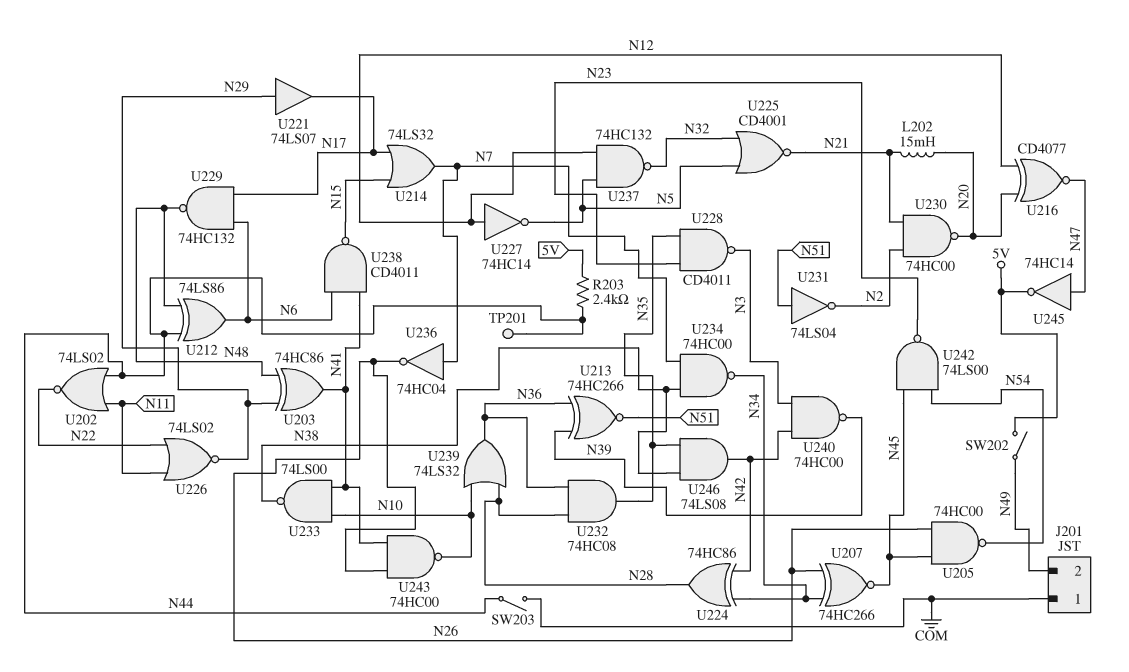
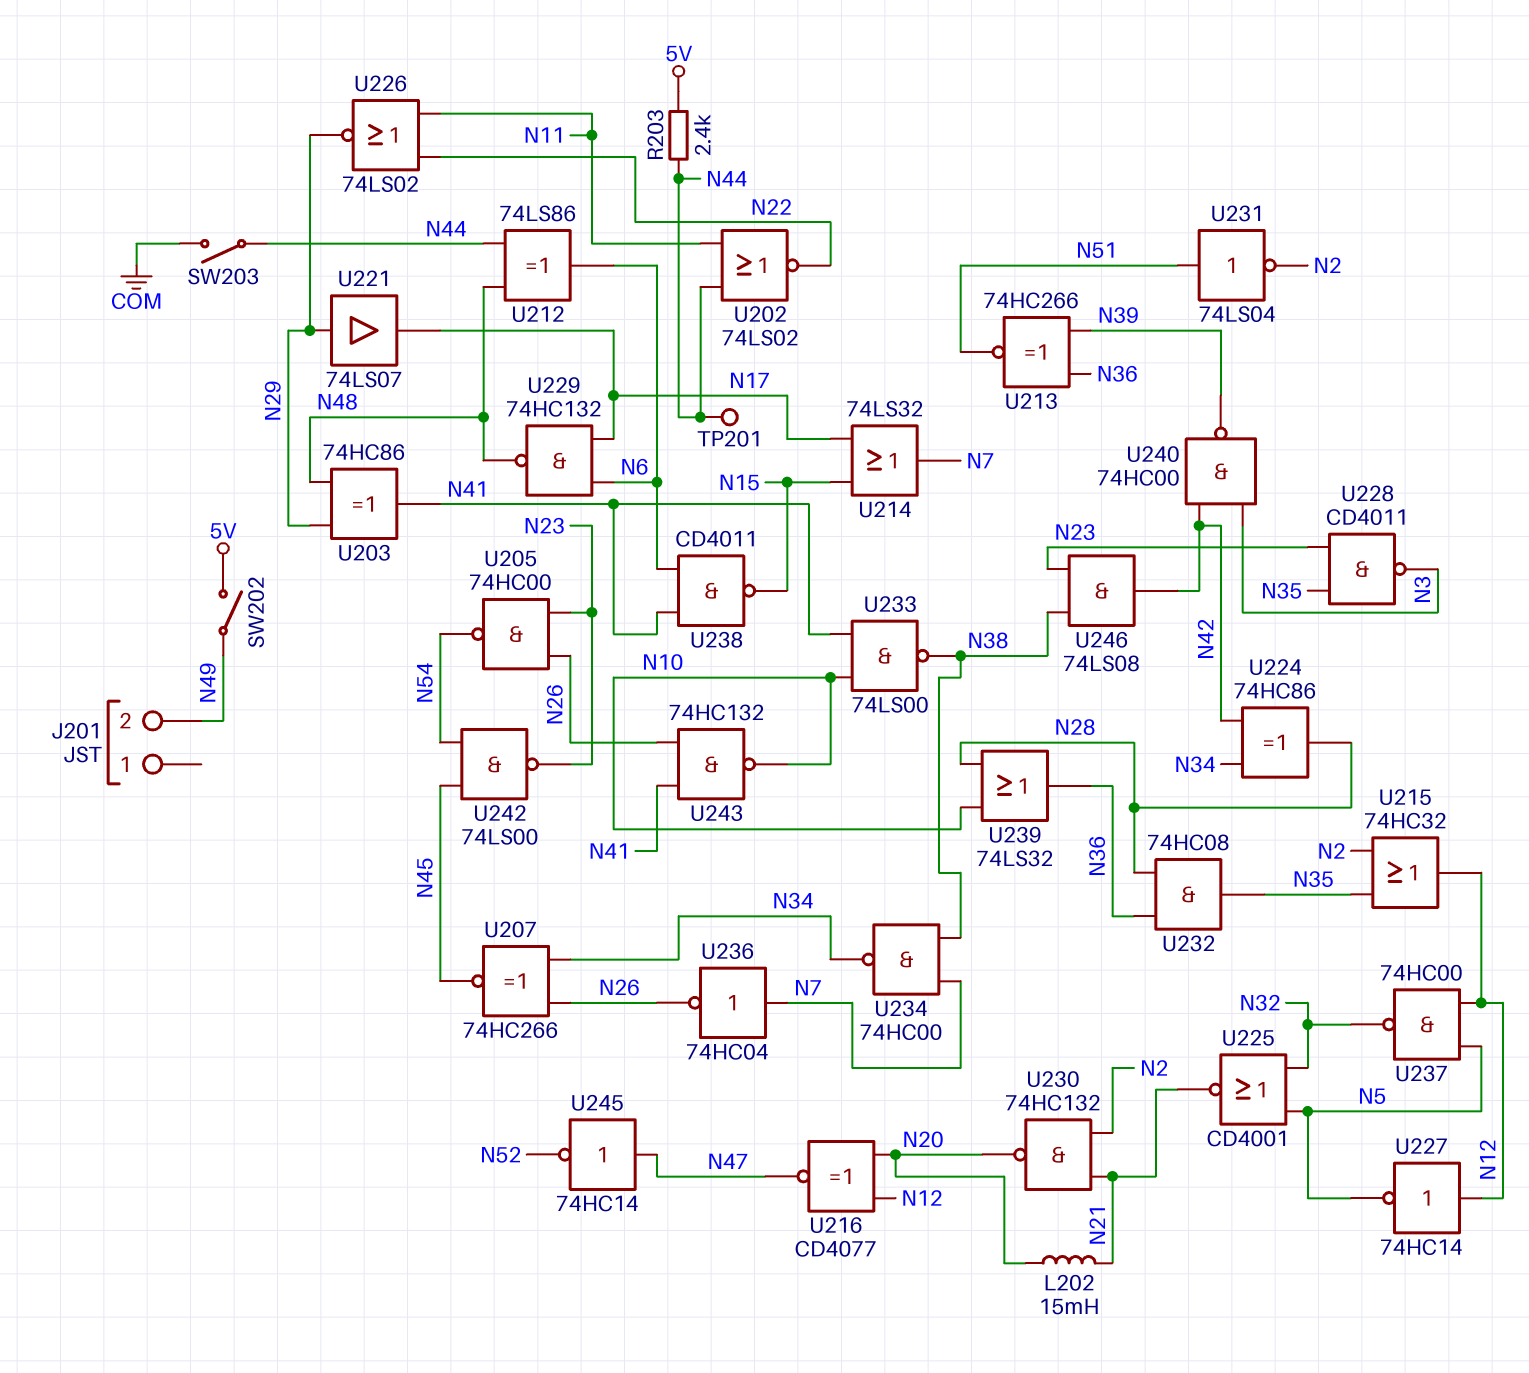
J201 pin 1: COM -> none
U205: NAND 74HC00 (in N26, in N45, out N54) -> NAND 74HC00 (in N23, in N26, out N54)
U215: none -> OR 74HC32 (in N2, in N35, out N12)
U230: NAND 74HC00 (in N2, in N21, out N20) -> NAND 74HC132 (in N2, in N21, out N20)
U237: NAND 74HC132 (in N5, in N12, out N32) -> NAND 74HC00 (in N5, in N12, out N32)
U243: NAND 74HC00 (in N26, in N41, out N10) -> NAND 74HC132 (in N26, in N41, out N10)
U245: NOT 74HC14 (in N47, out 5V) -> NOT 74HC14 (in N47, out N52)
U246: AND 74LS08 (in N35, in N38, out N42) -> AND 74LS08 (in N23, in N38, out N42)

